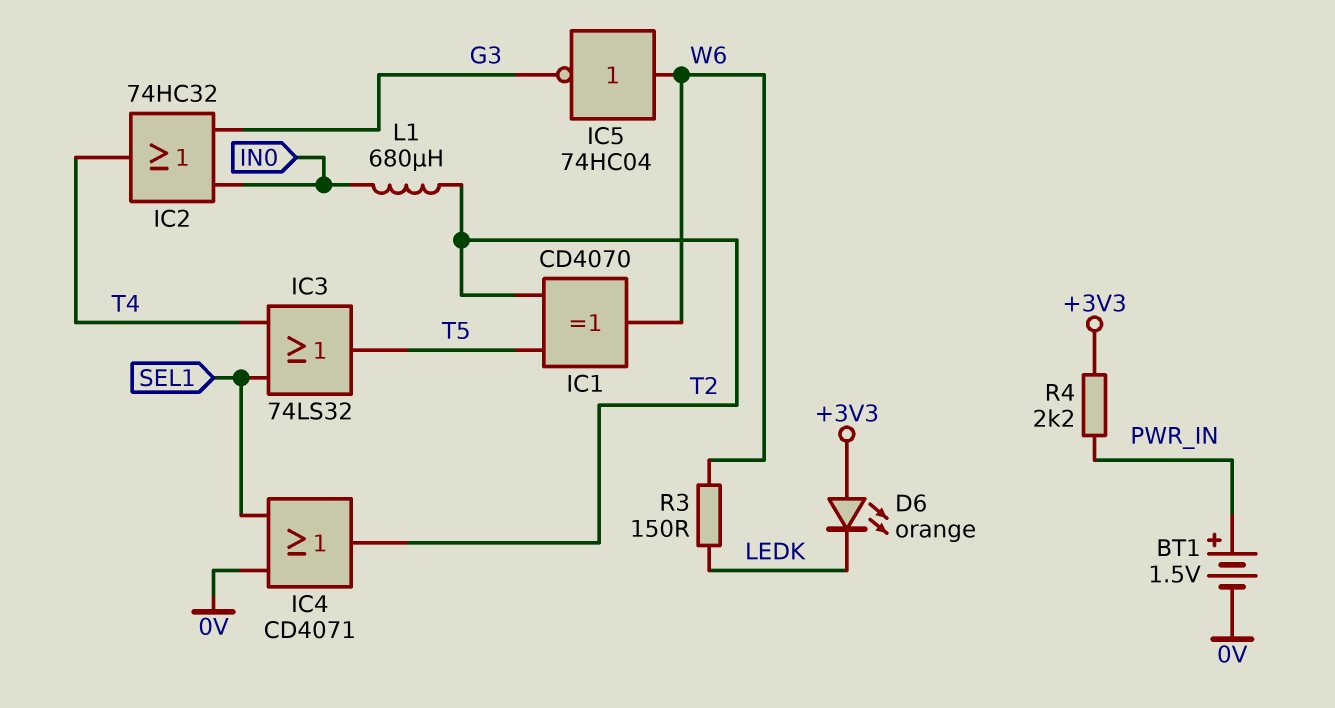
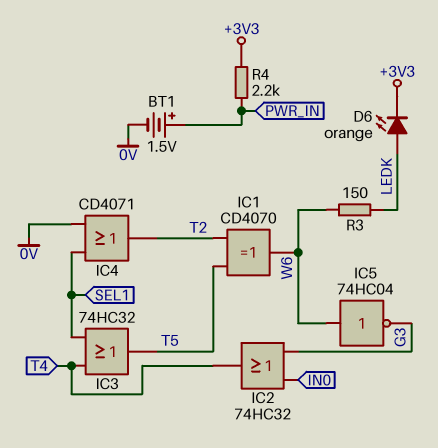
D6: LED orange (A +3V3, K LEDK) -> LED orange (A LEDK, K +3V3)
IC3: OR 74LS32 (in SEL1, in T4, out T5) -> OR 74HC32 (in SEL1, in T4, out T5)
L1: 680uH (IN0, T2) -> none

